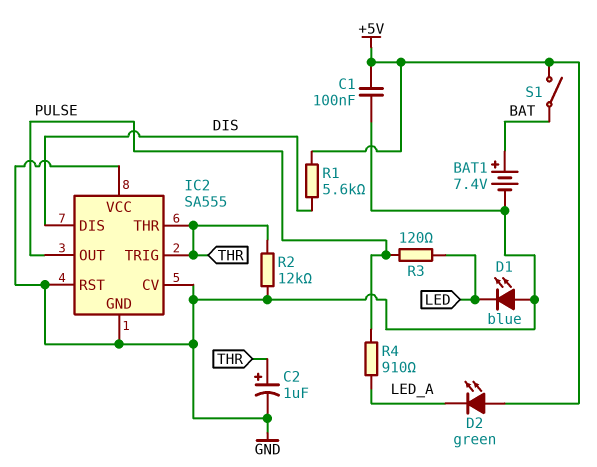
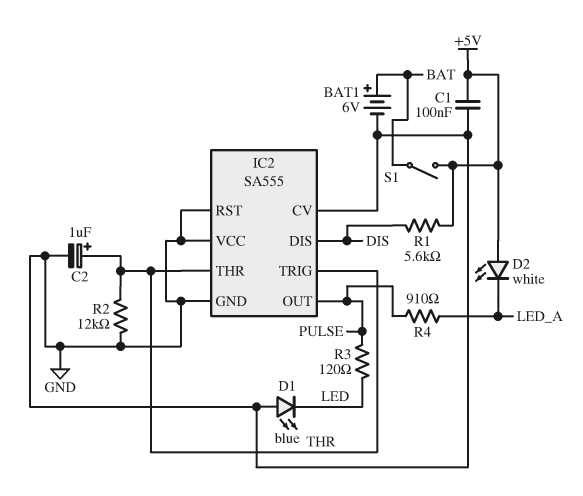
BAT1: 7.4V (plus BAT, minus GND) -> 6V (plus BAT, minus GND)
D2: LED green (A +5V, K LED_A) -> LED white (A +5V, K LED_A)

